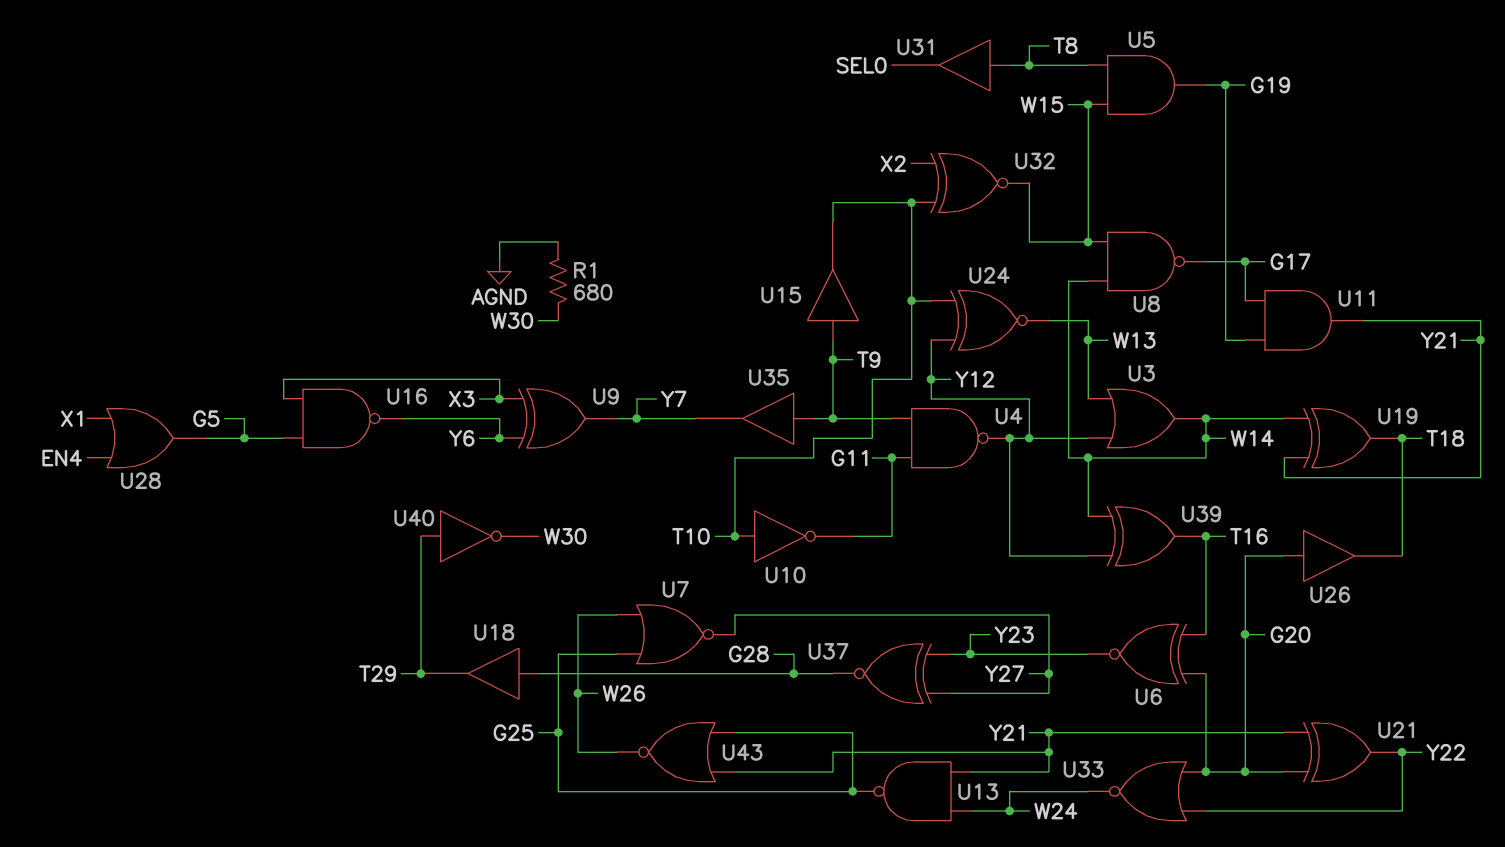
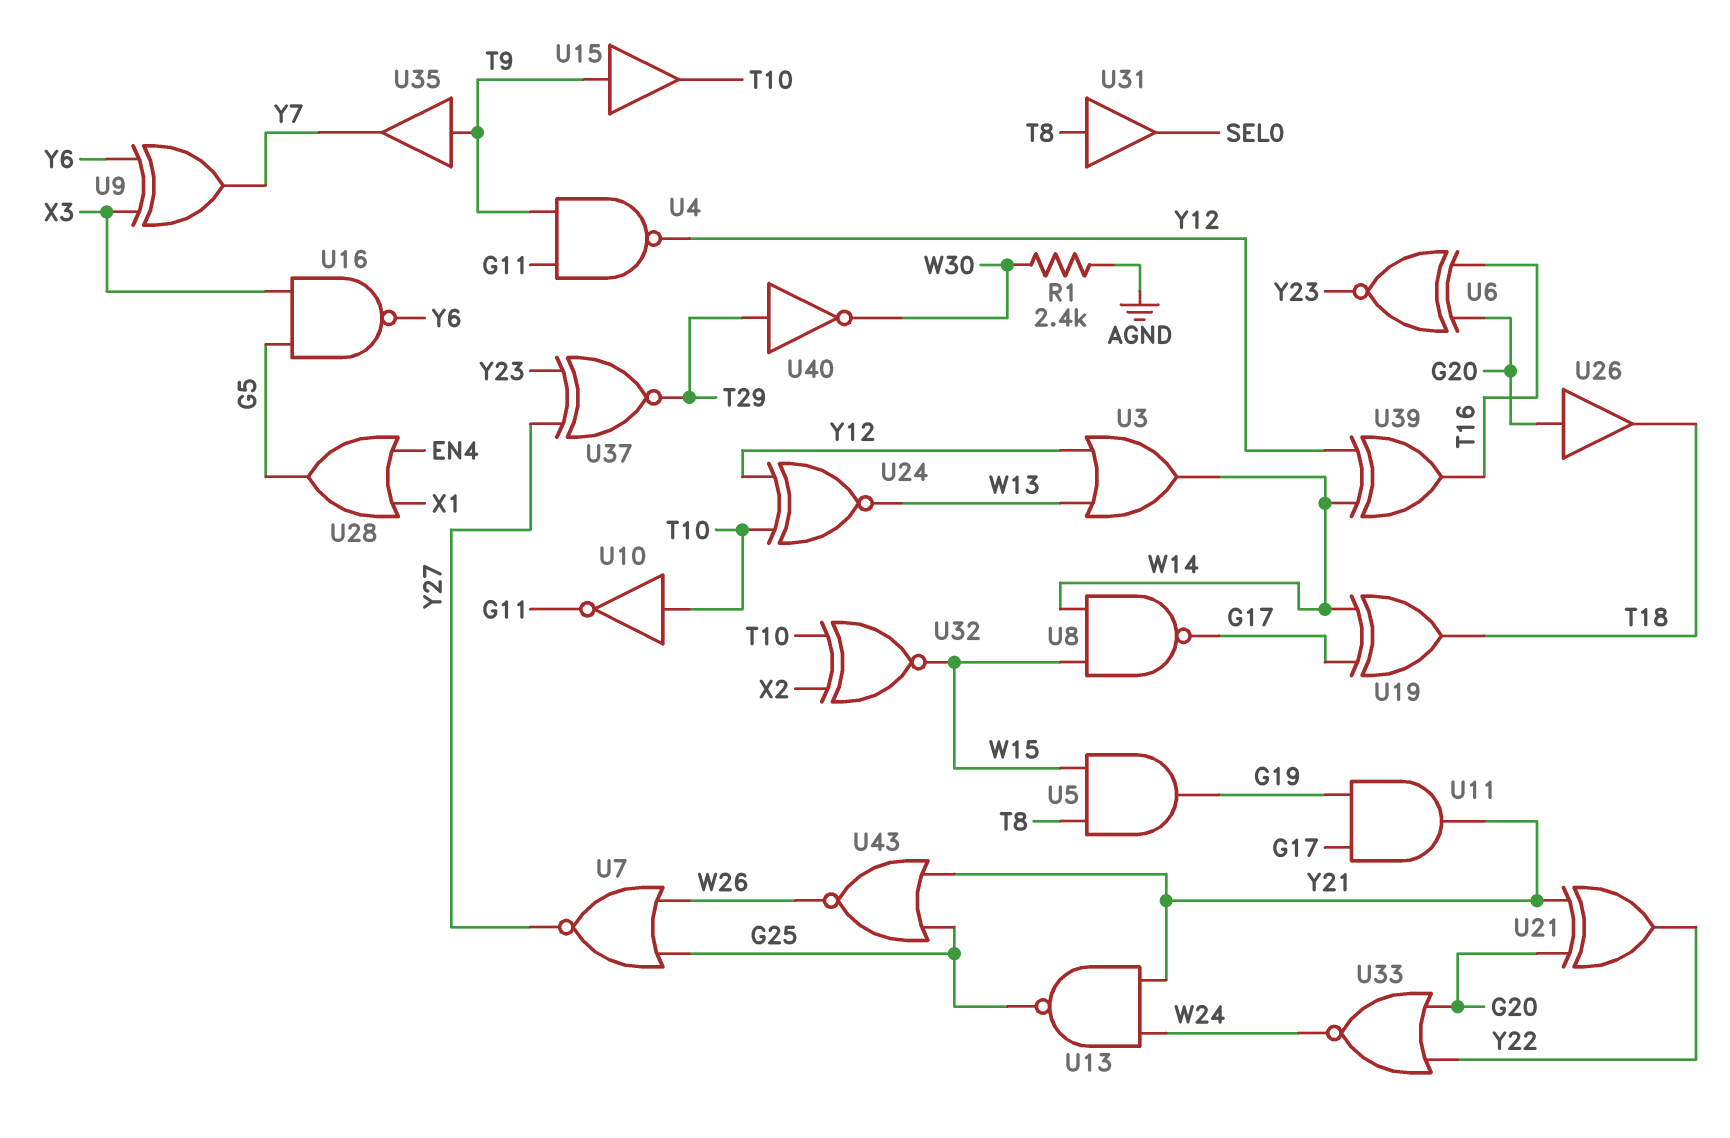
R1: 680 (AGND, W30) -> 2.4k (AGND, W30)
U18: buffer (in G28, out T29) -> none
U19: XOR (in W14, in Y21, out T18) -> XOR (in G17, in W14, out T18)
U37: XNOR (in Y23, in Y27, out G28) -> XNOR (in Y23, in Y27, out T29)

